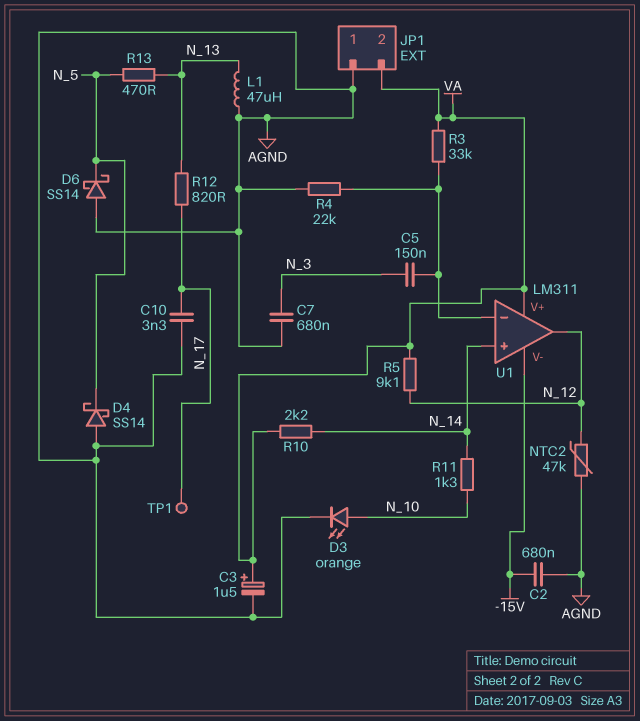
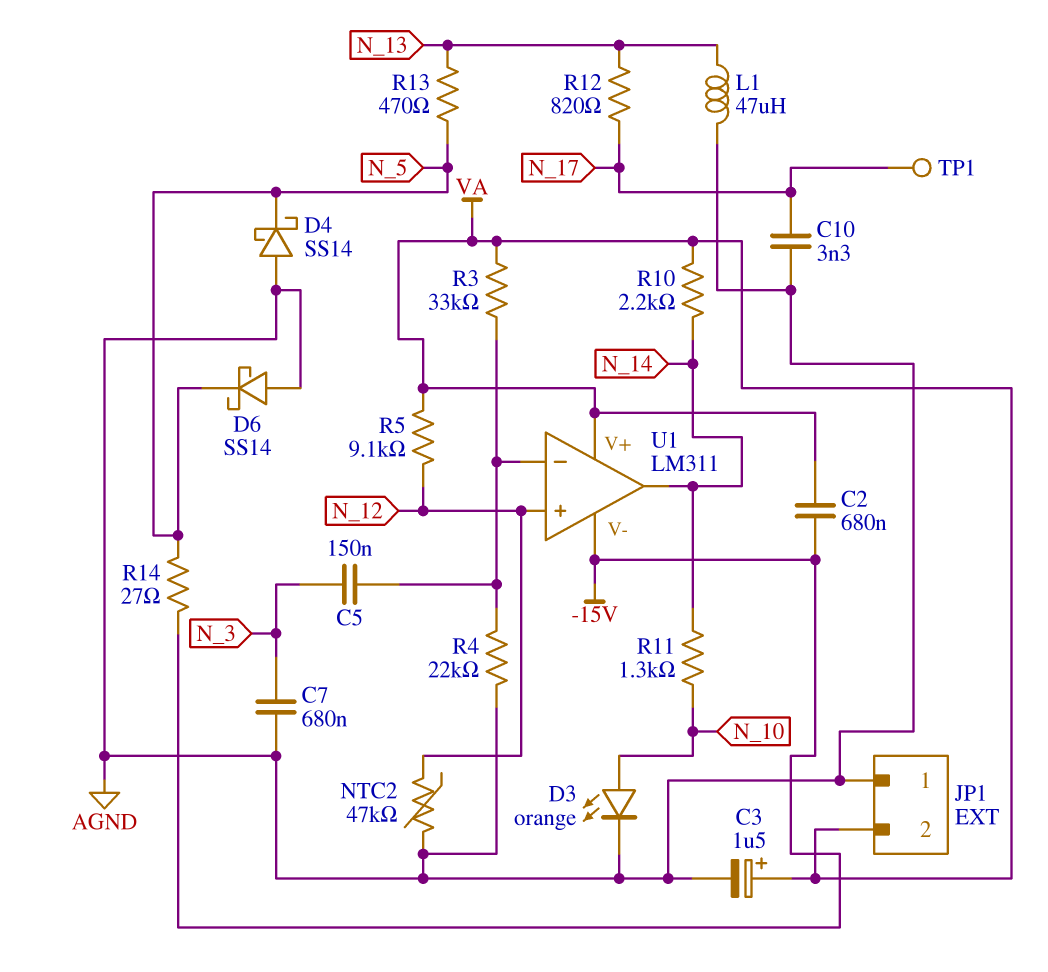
C2: 680nF (-15V, AGND) -> 680nF (-15V, VA)
R14: none -> 27 (-15V, N_5)
U1 pin in+: N_14 -> N_12
U1 pin out: N_12 -> N_14

